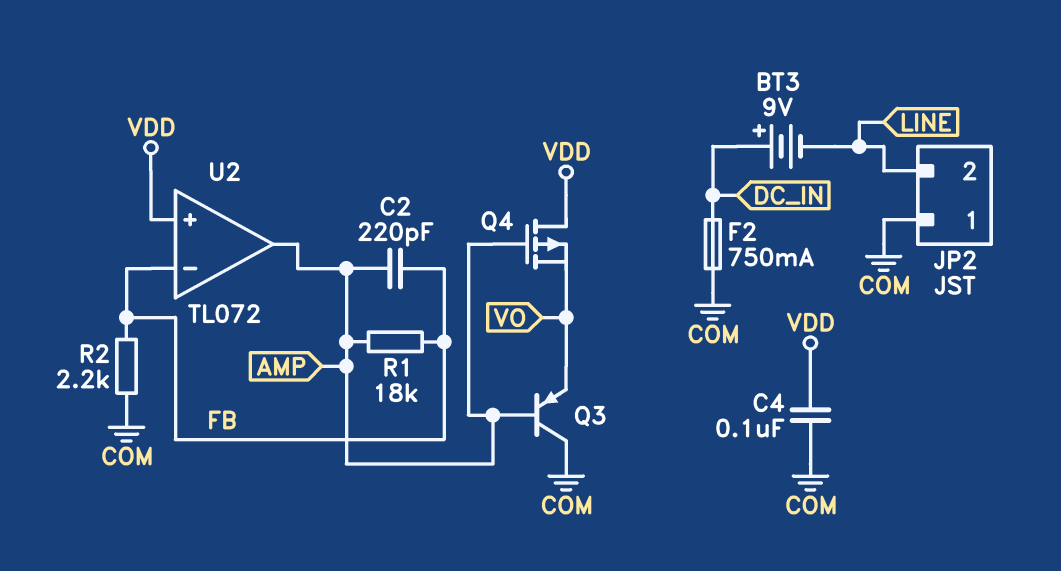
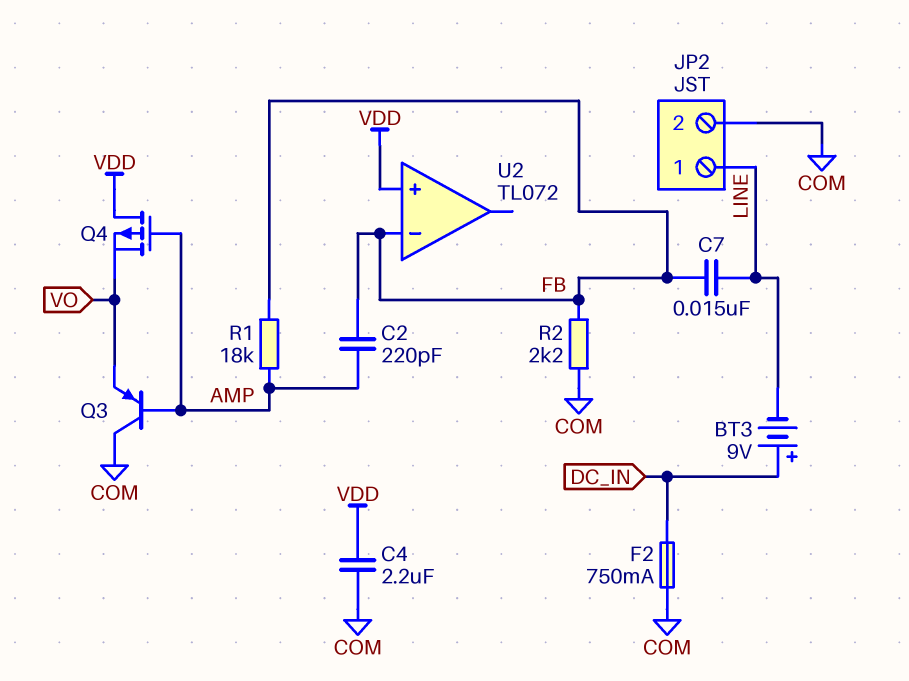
C4: 100nF (COM, VDD) -> 2.2uF (COM, VDD)
C7: none -> 15nF (FB, LINE)
JP2 pin 1: COM -> LINE
JP2 pin 2: LINE -> COM
U2 pin out: AMP -> none

